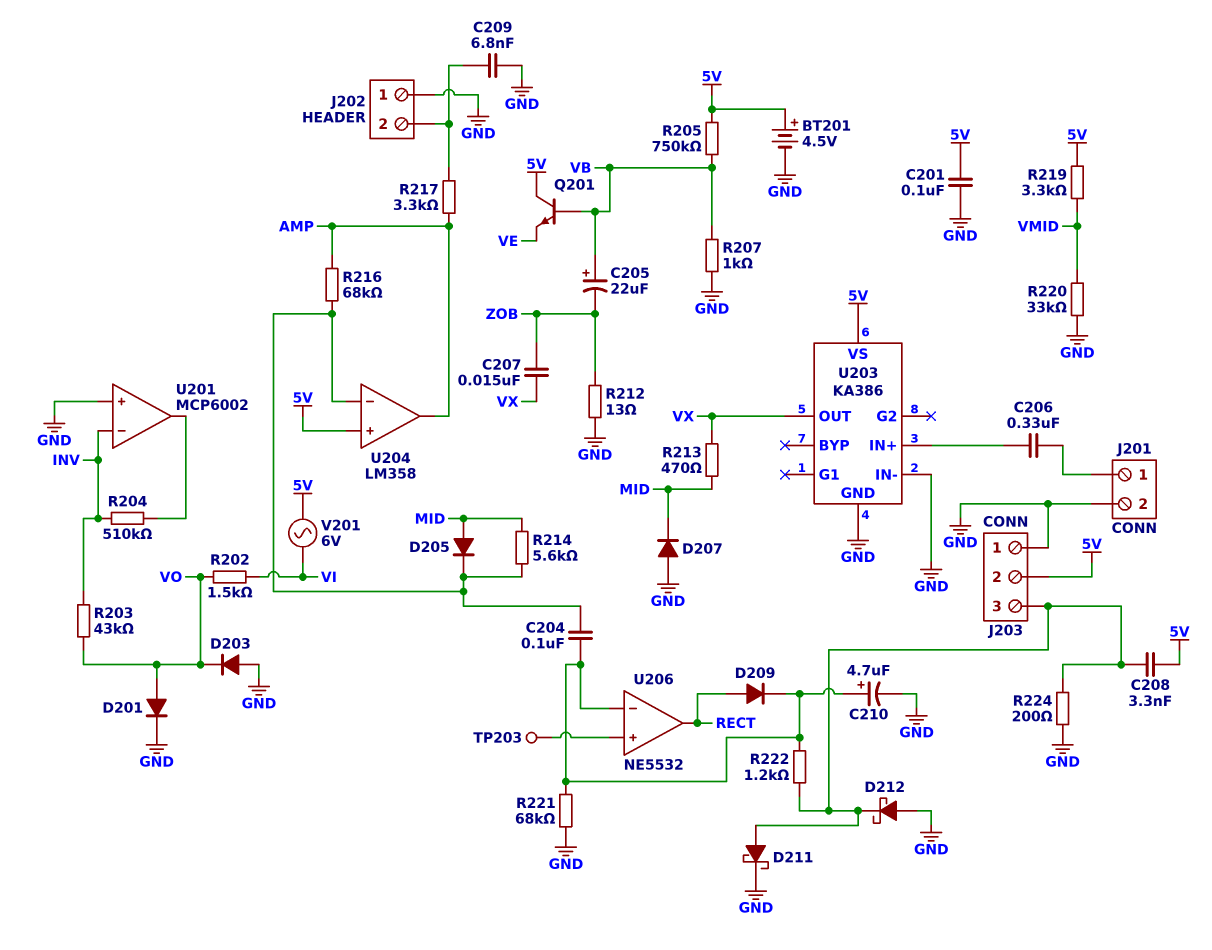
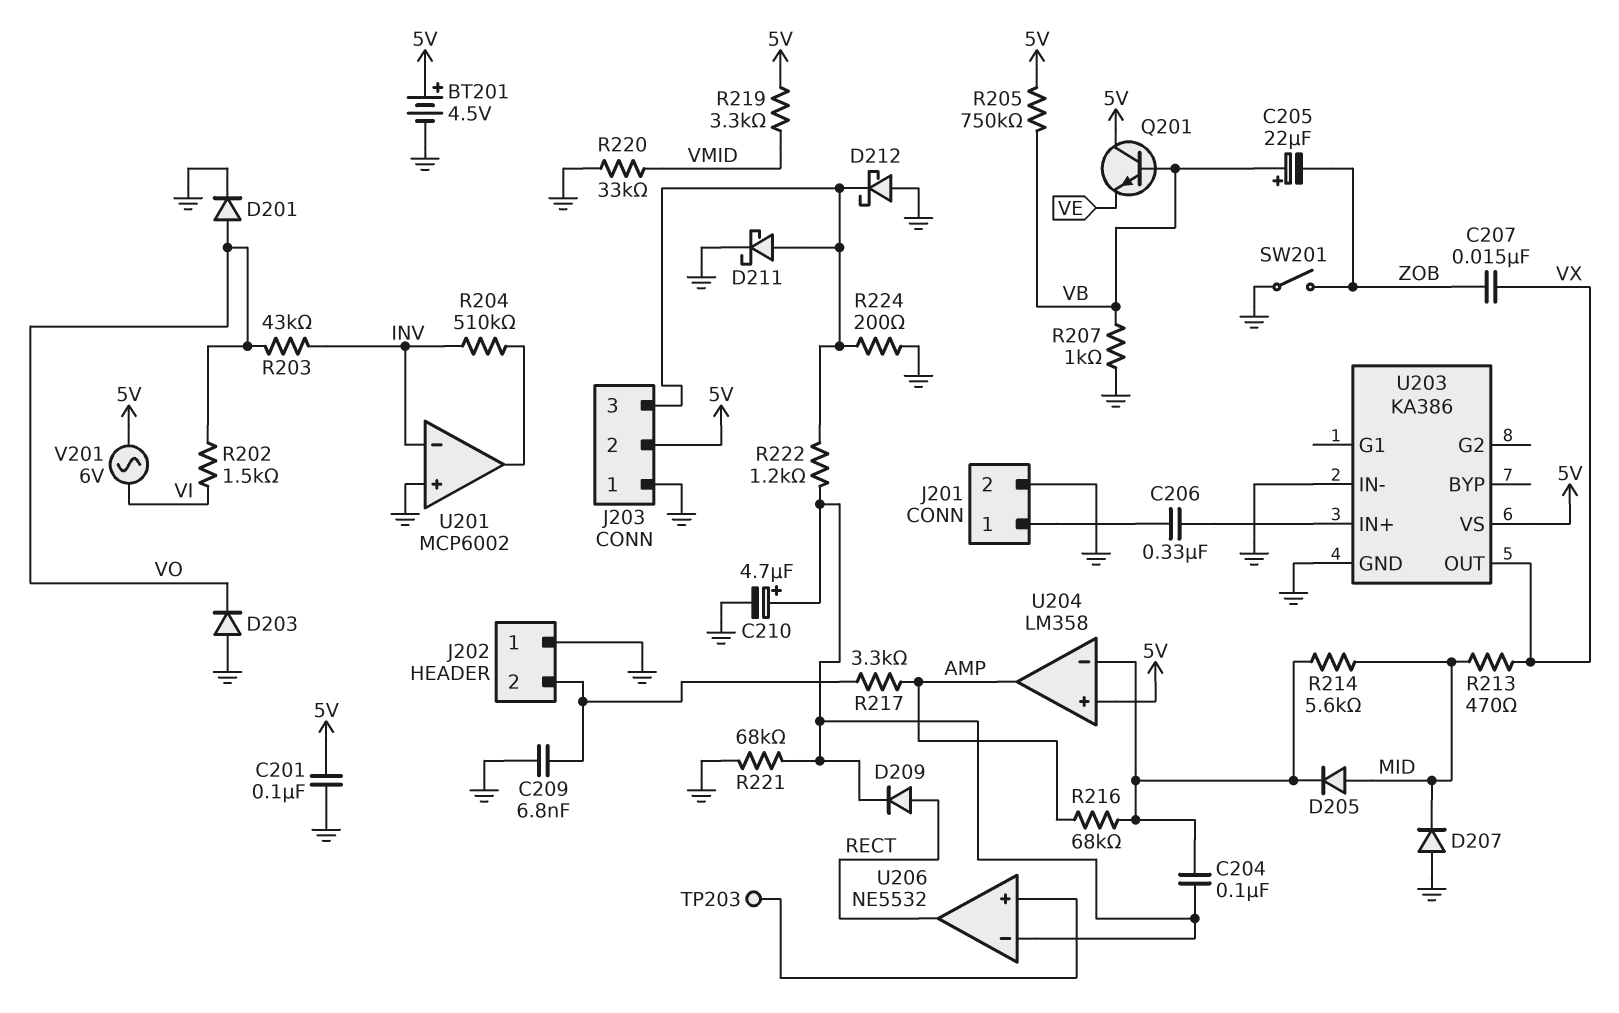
C208: 3.3nF (5V, J203/3) -> none
R212: 13 (GND, ZOB) -> none
SW201: none -> switch (GND, ZOB)

